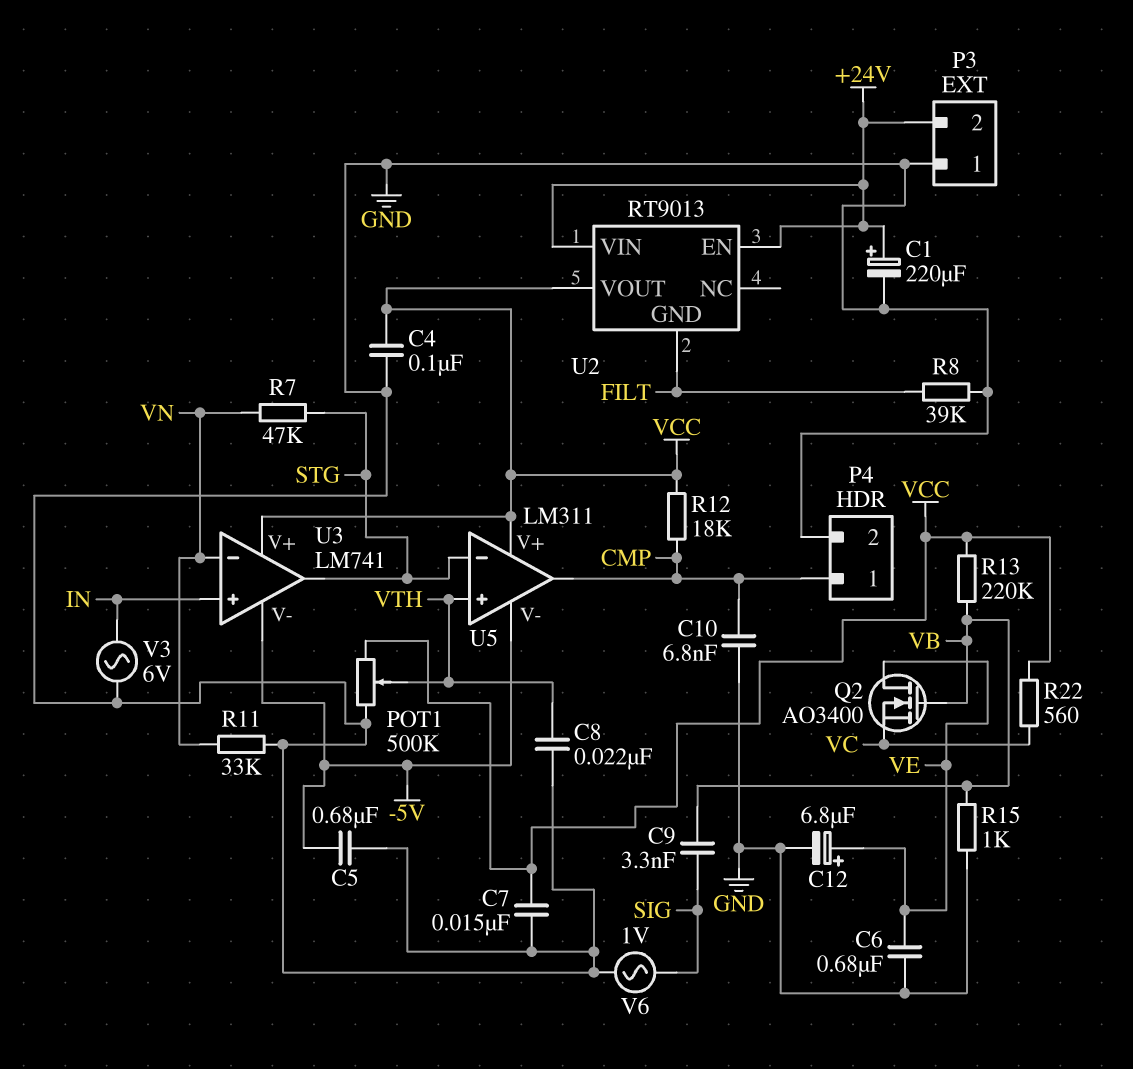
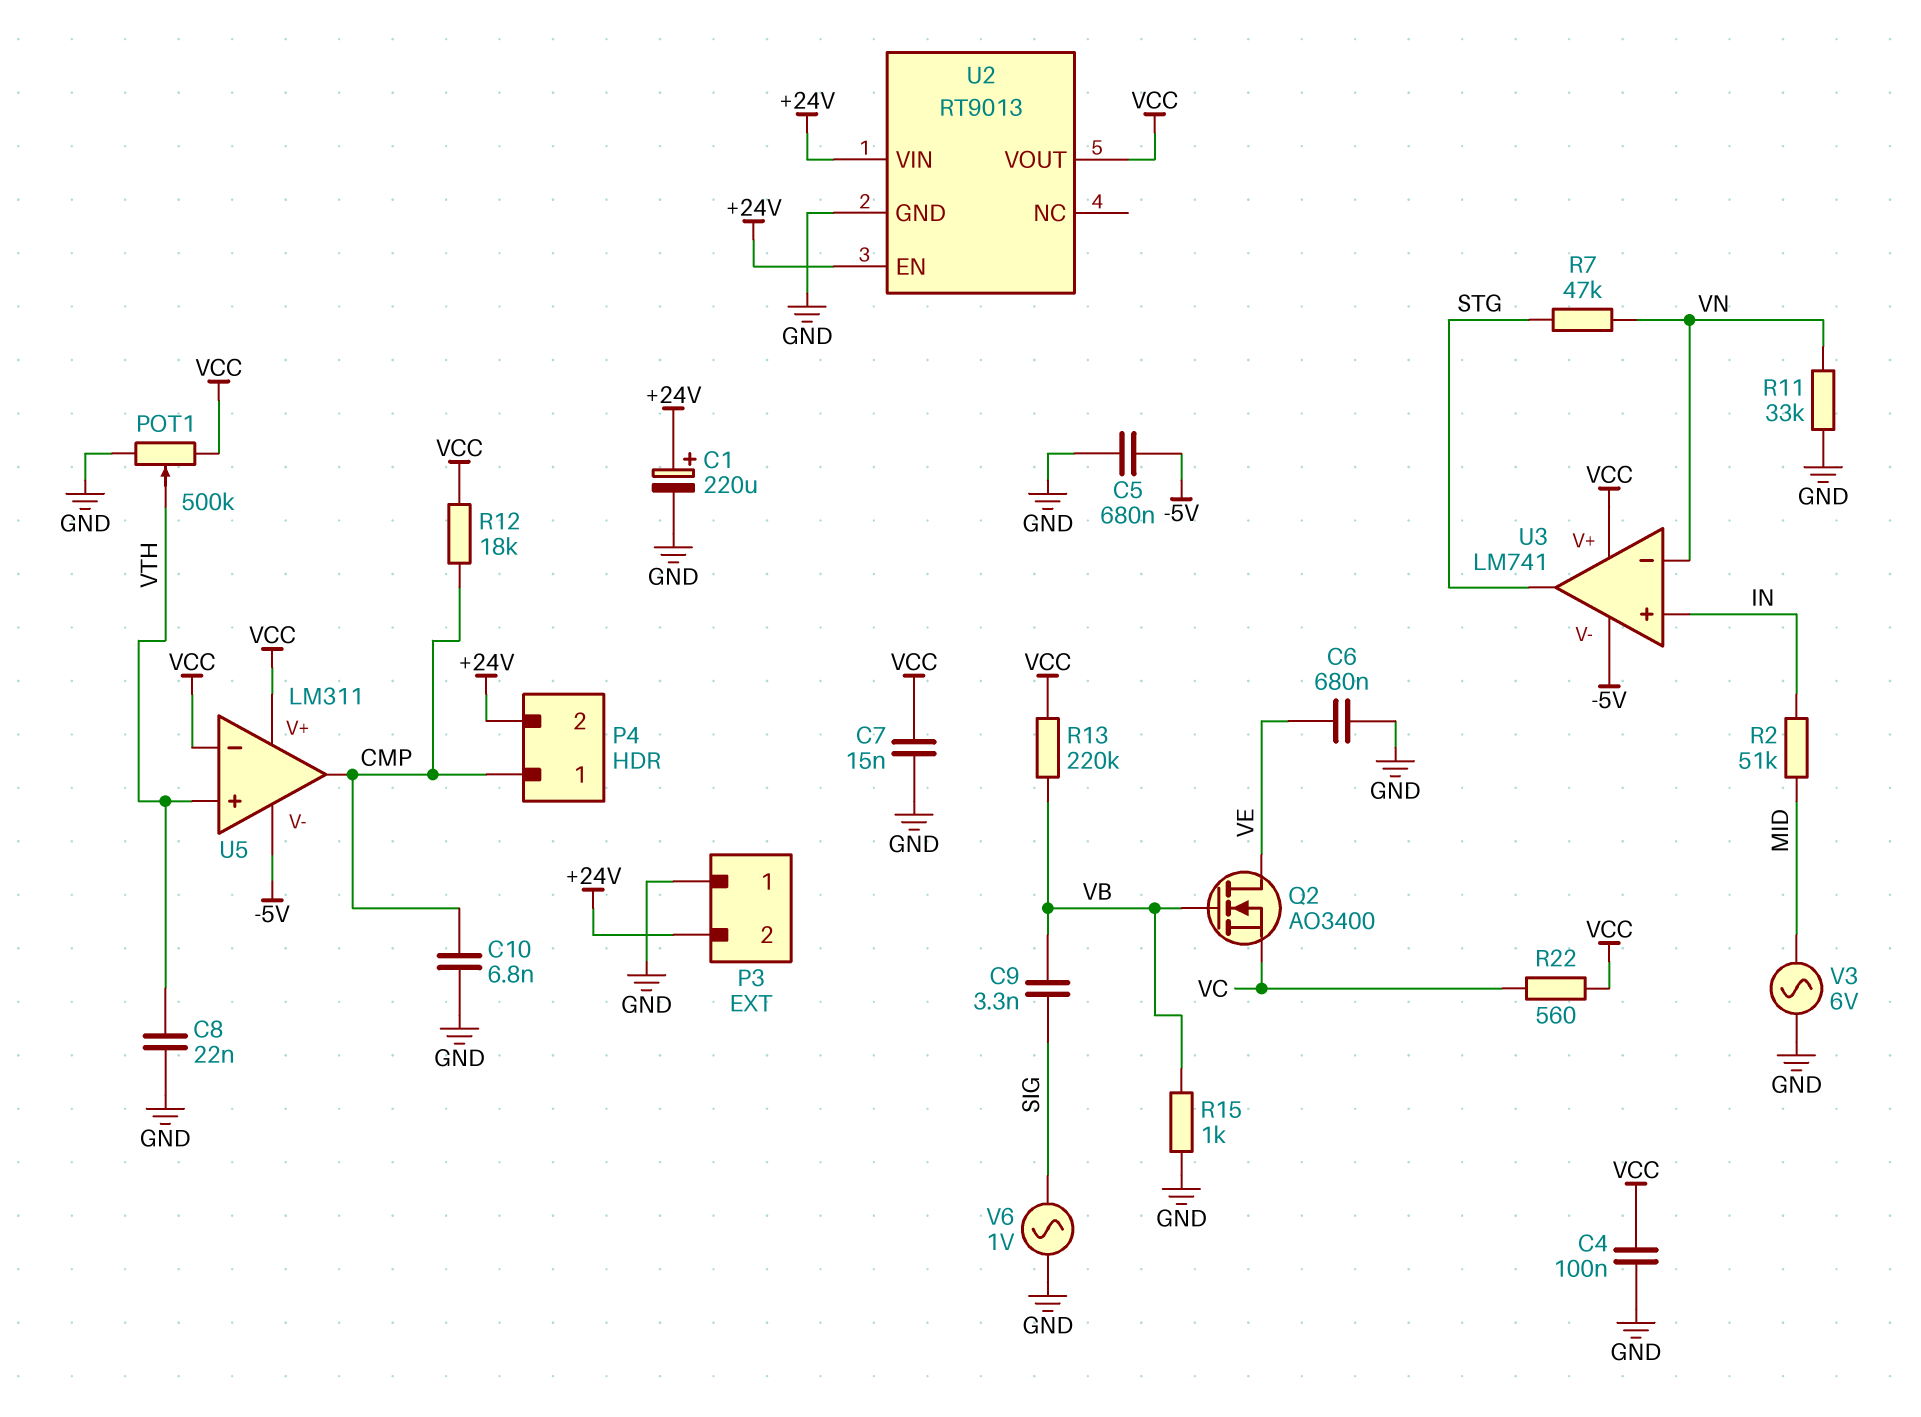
C12: 6.8uF (plus VE, minus GND) -> none
P4 pin 2: GND -> +24V
R2: none -> 51k (IN, MID)
R8: 39k (FILT, GND) -> none
U2 pin GND: FILT -> GND
U5 pin in-: STG -> VCC
V3: AC 6V (GND, IN) -> AC 6V (GND, MID)

